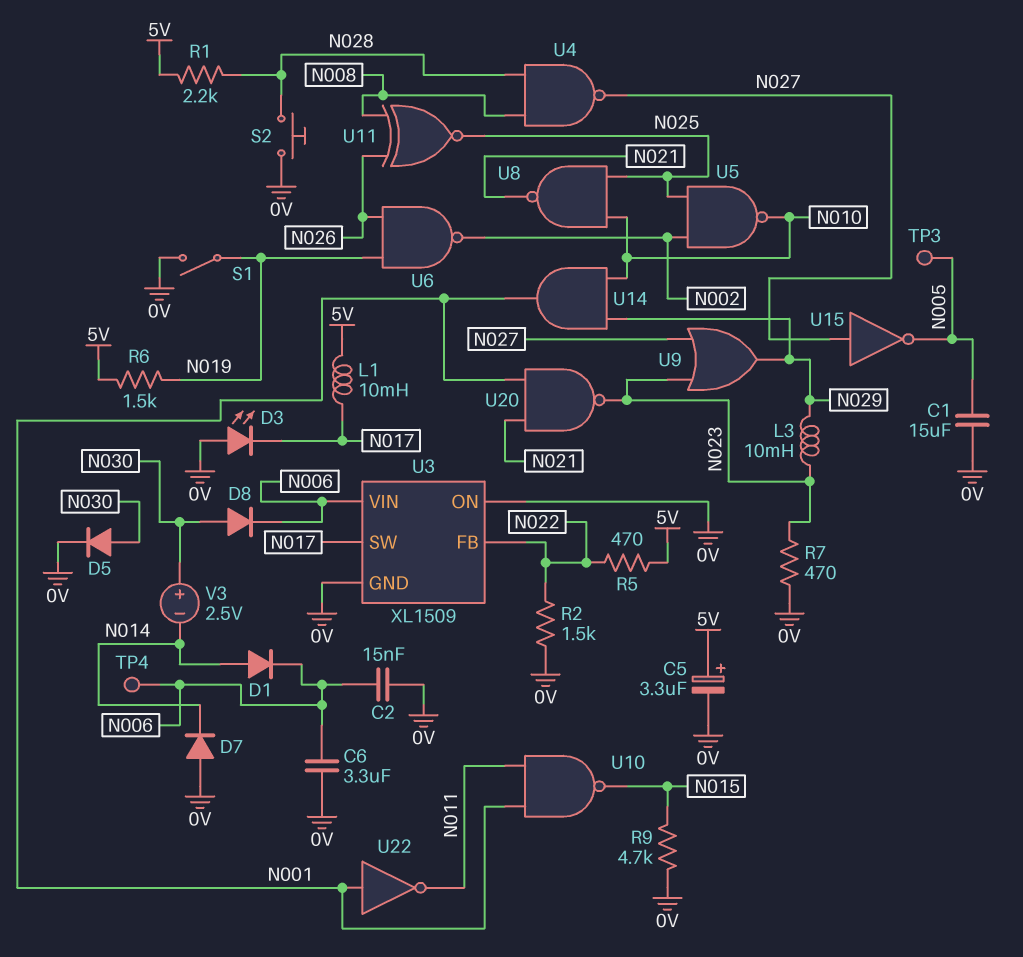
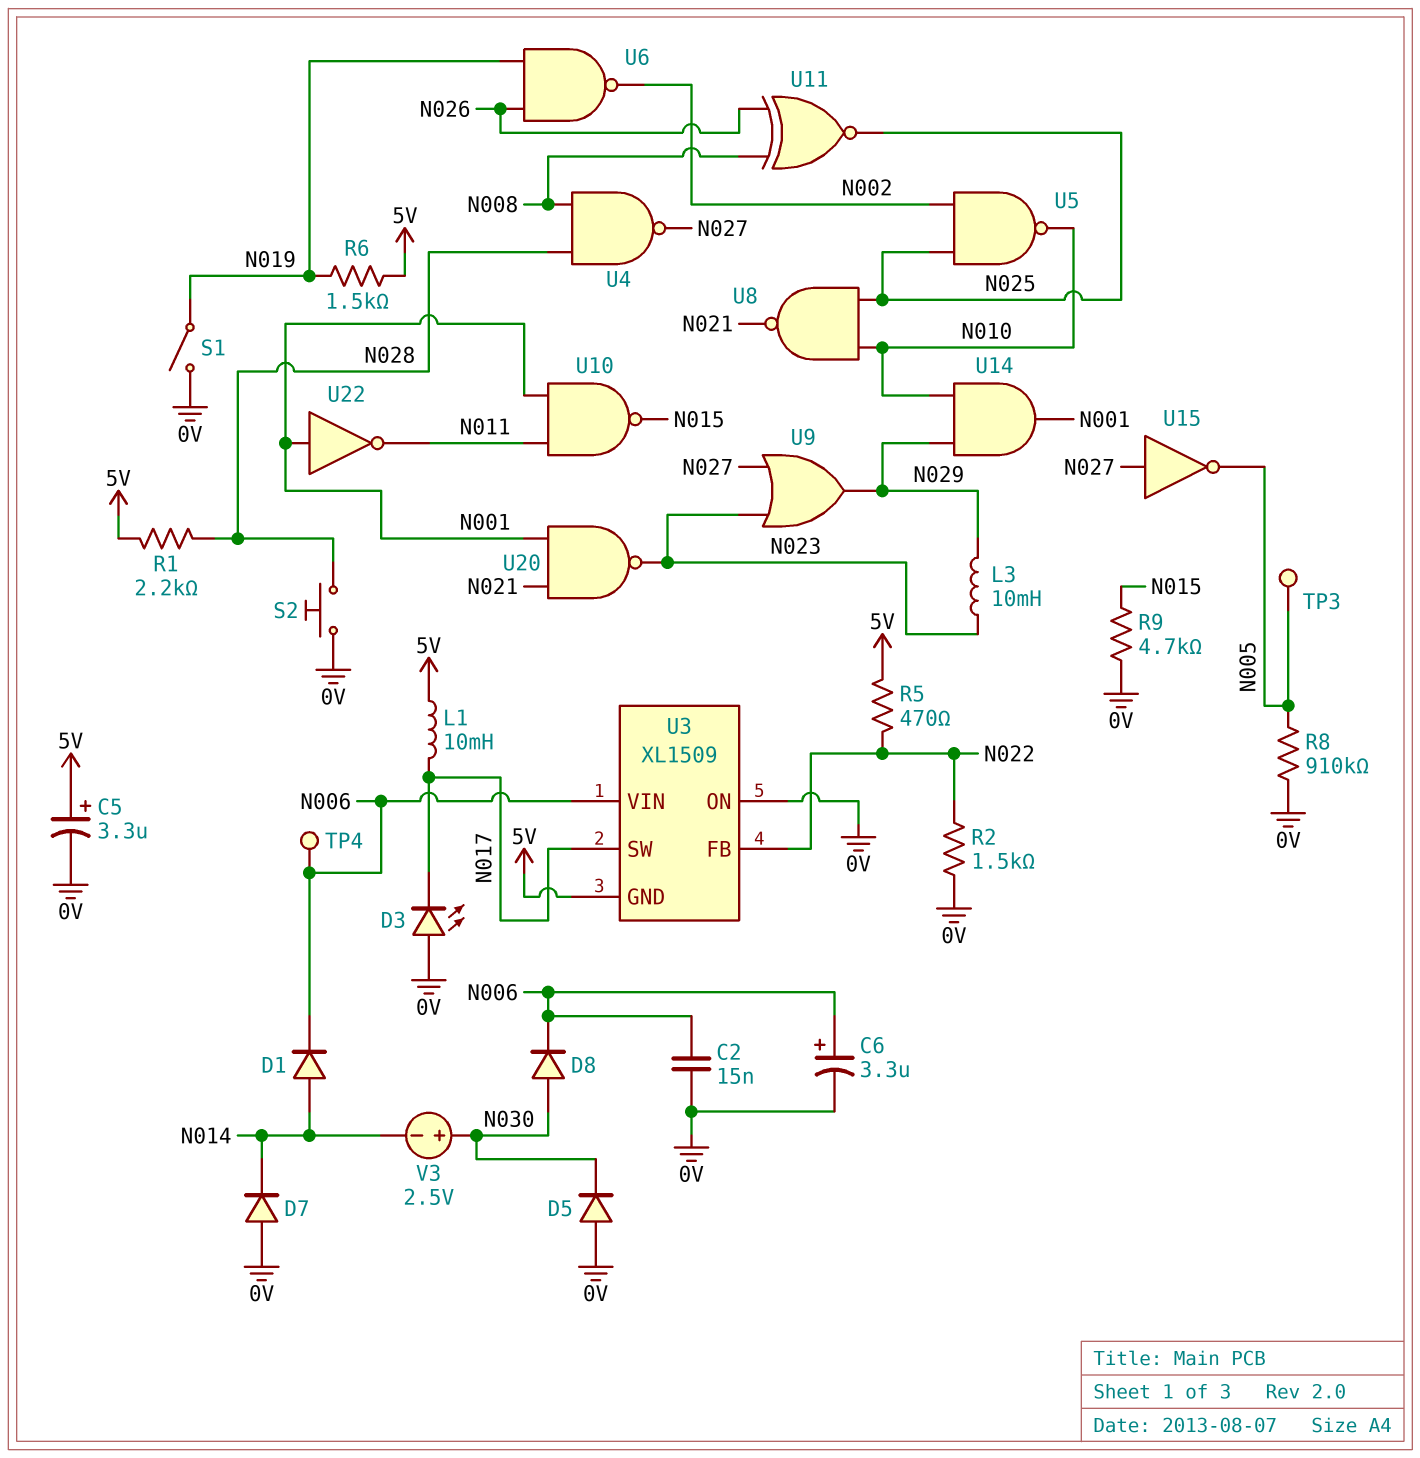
C1: 15uF (0V, N005) -> none
C6: 3.3uF (0V, N006) -> 3.3uF (plus N006, minus 0V)
D5: diode (A N030, K 0V) -> diode (A 0V, K N030)
R7: 470 (0V, N023) -> none
R8: none -> 910k (0V, N005)
U3 pin GND: 0V -> 5V

